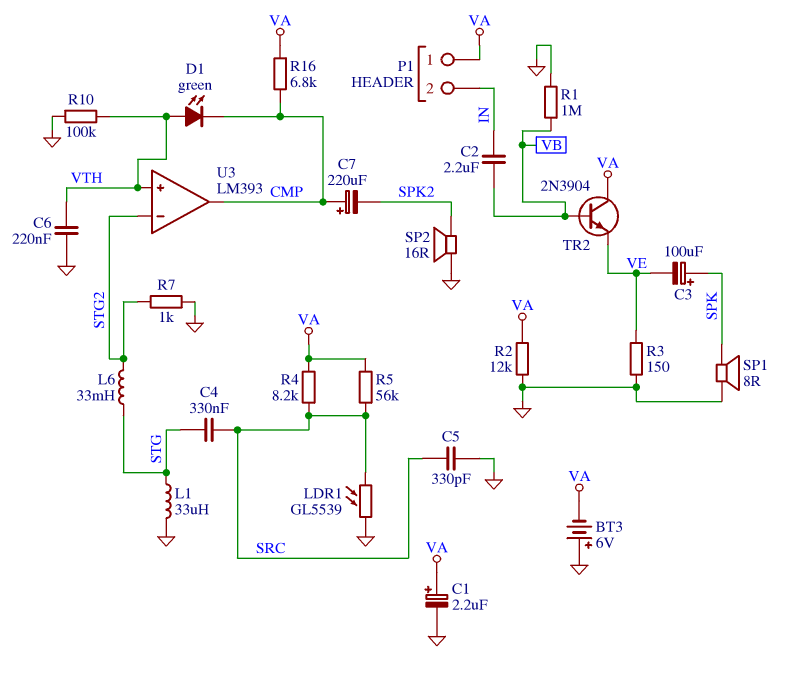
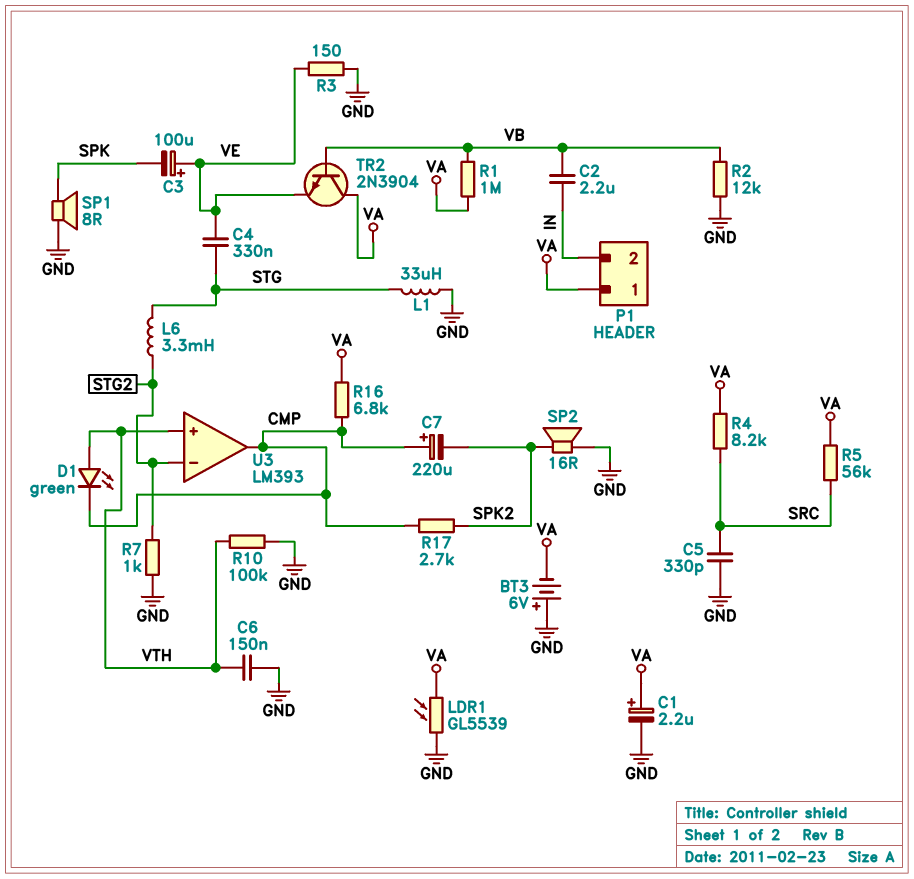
C3: 100uF (plus SPK, minus VE) -> 100uF (plus VE, minus SPK)
C4: 330nF (SRC, STG) -> 330nF (STG, VE)
C6: 220nF (GND, VTH) -> 150nF (GND, VTH)
L6: 33mH (STG, STG2) -> 3.3mH (STG, STG2)
LDR1: GL5539 (GND, SRC) -> GL5539 (GND, VA)
R1: 1M (GND, VB) -> 1M (VA, VB)
R2: 12k (GND, VA) -> 12k (GND, VB)
R17: none -> 2.7k (CMP, SPK2)

